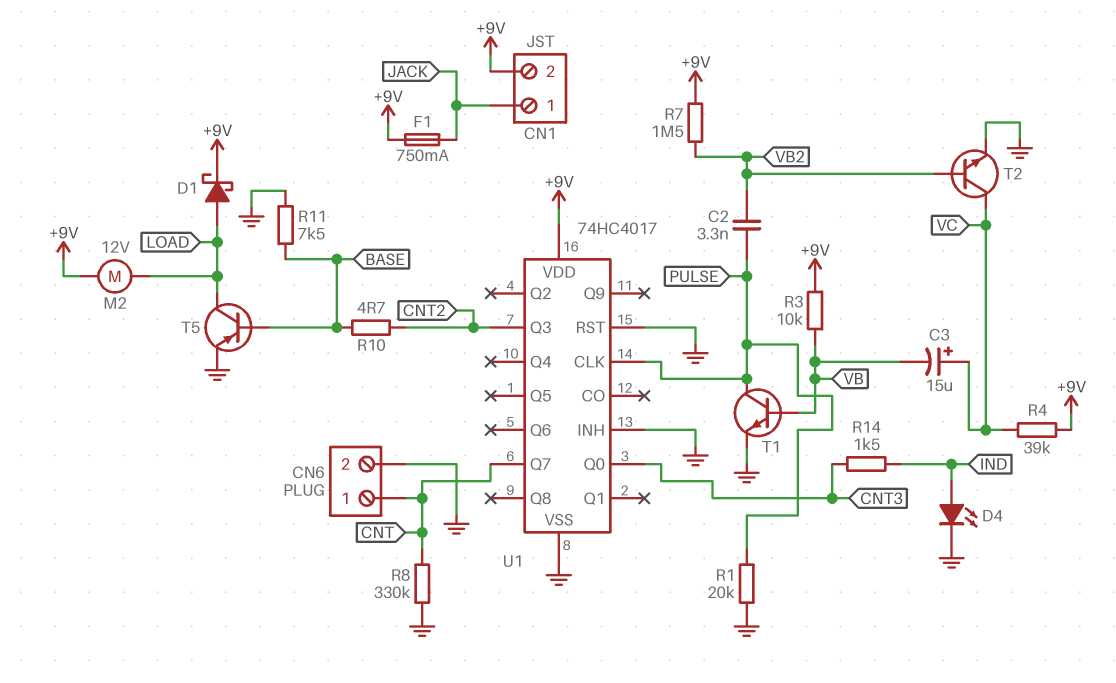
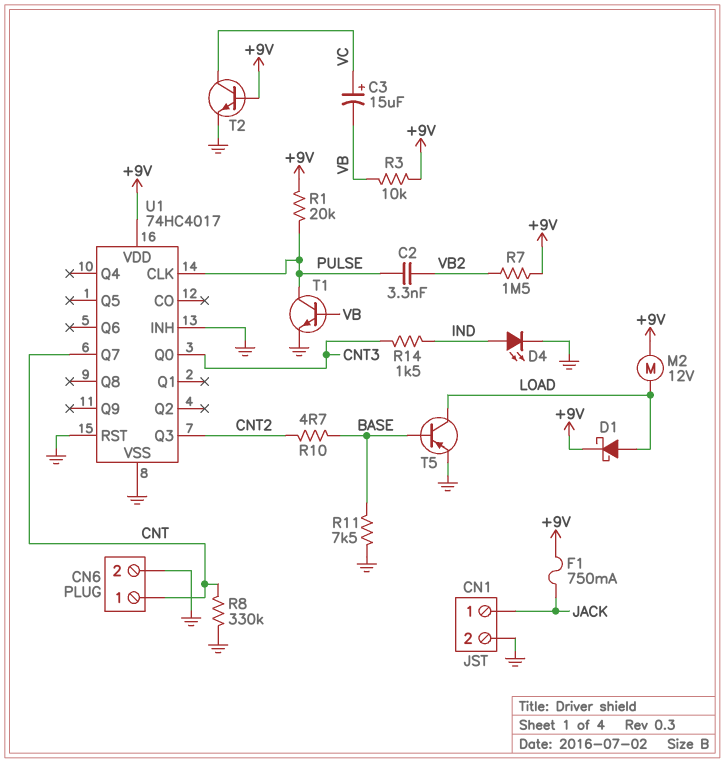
CN1 pin 2: +9V -> GND
R1: 20k (GND, PULSE) -> 20k (+9V, PULSE)
R4: 39k (+9V, VC) -> none
T2: NPN (B VB2, C VC, E GND) -> NPN (B +9V, C VC, E GND)

